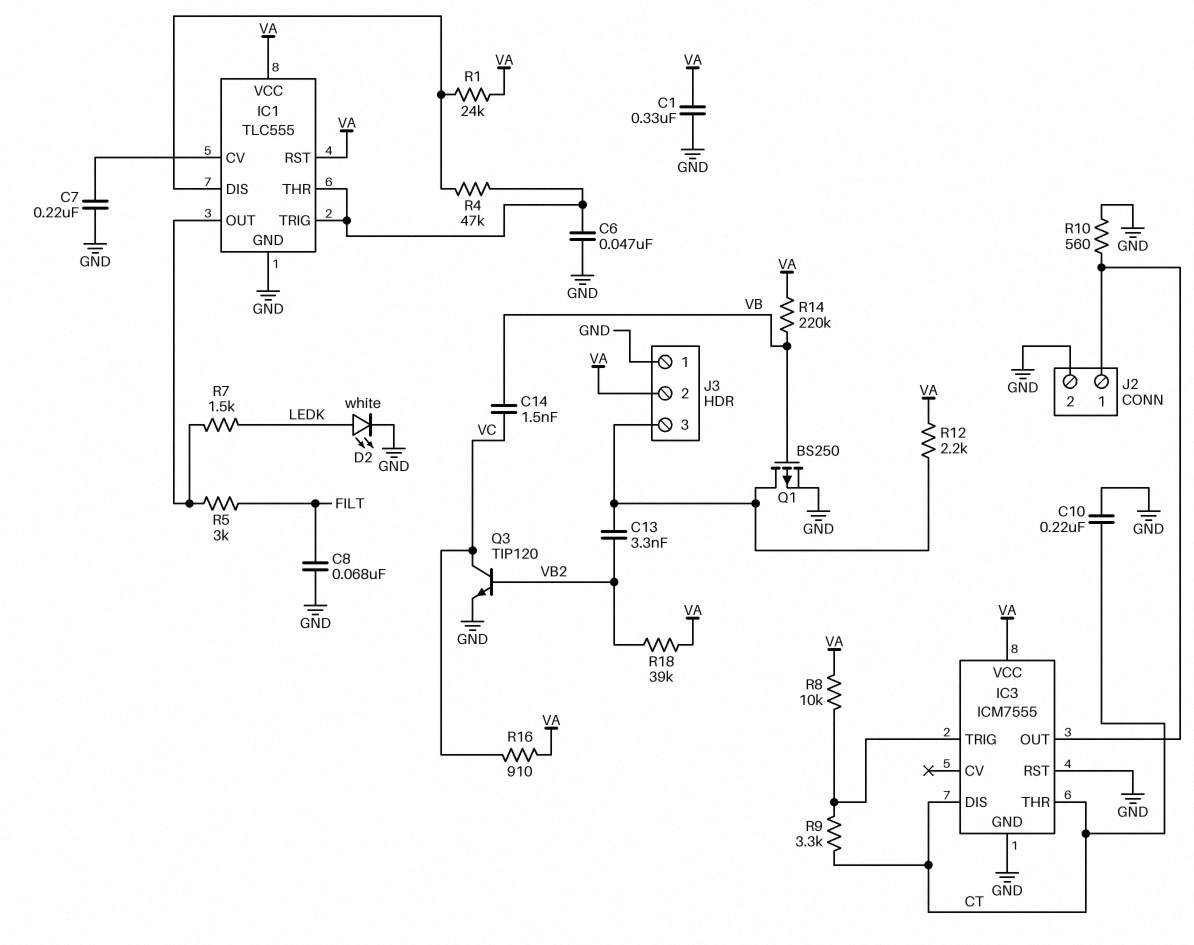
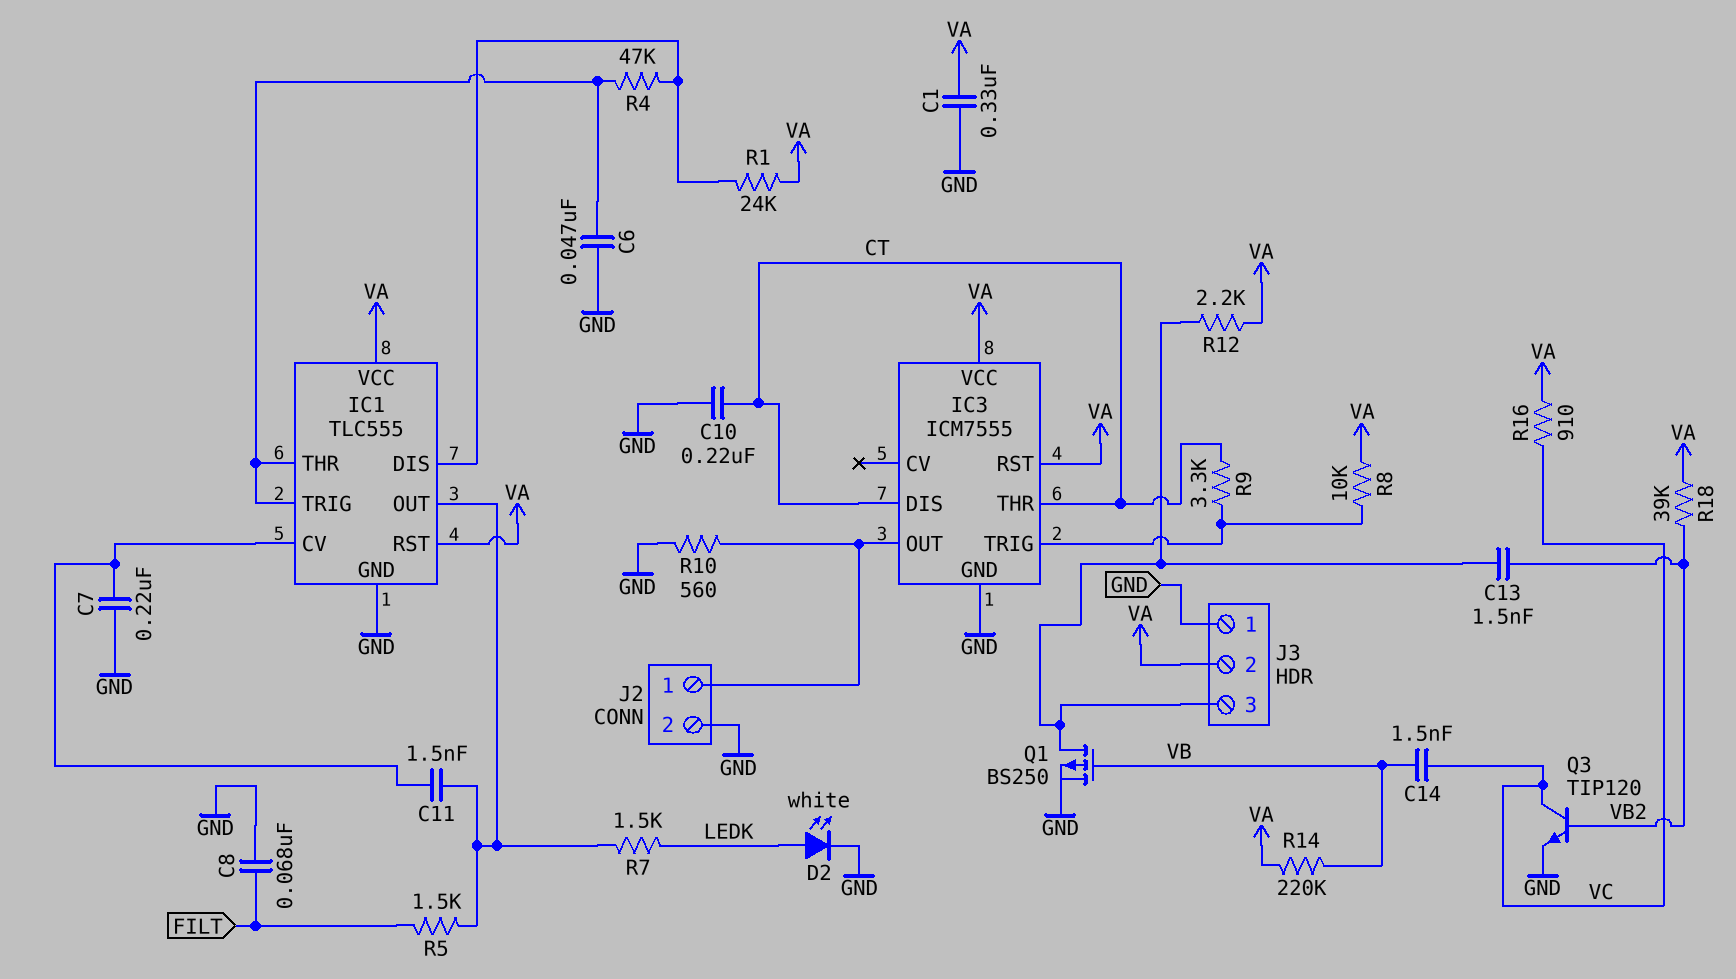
C11: none -> 1.5nF (IC1/CV, IC1/OUT)
C13: 3.3nF (J3/3, VB2) -> 1.5nF (J3/3, VB2)
IC3 pin RST: GND -> VA
R5: 3k (FILT, IC1/OUT) -> 1.5k (FILT, IC1/OUT)

